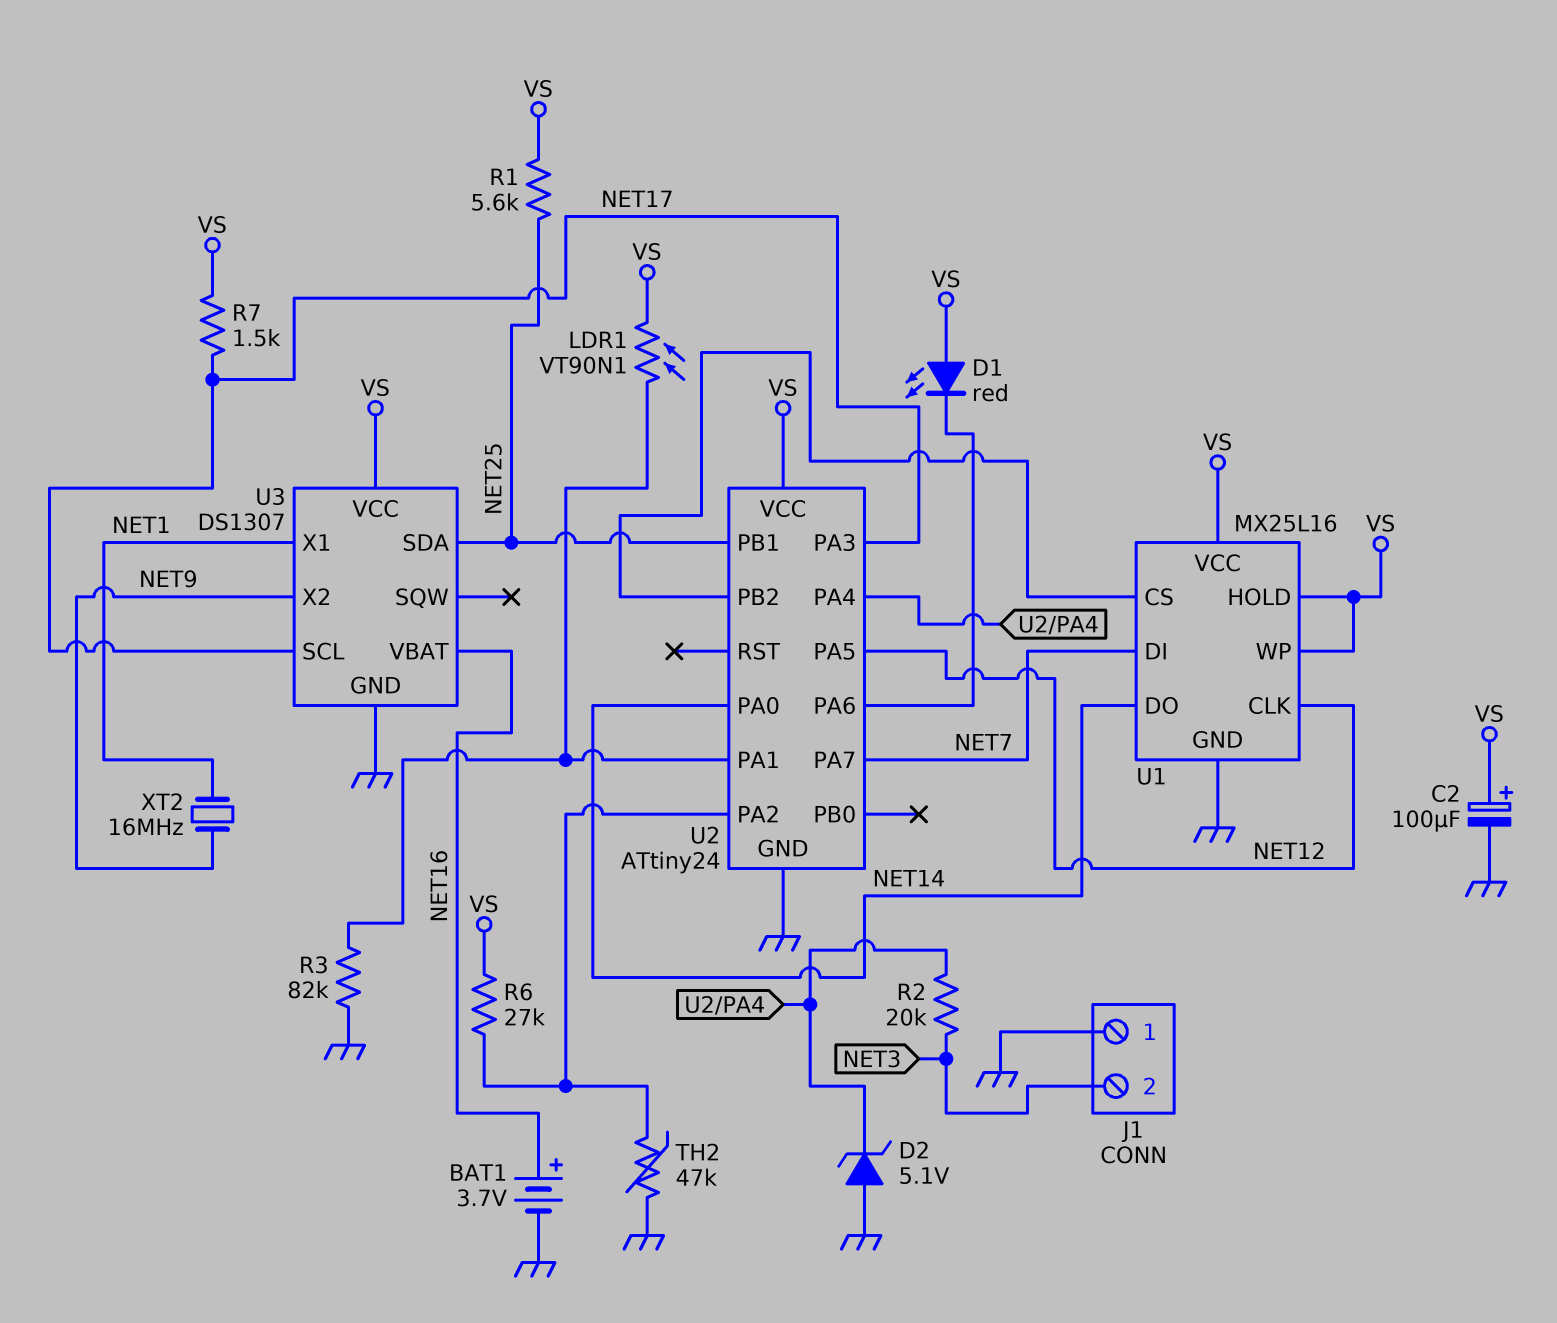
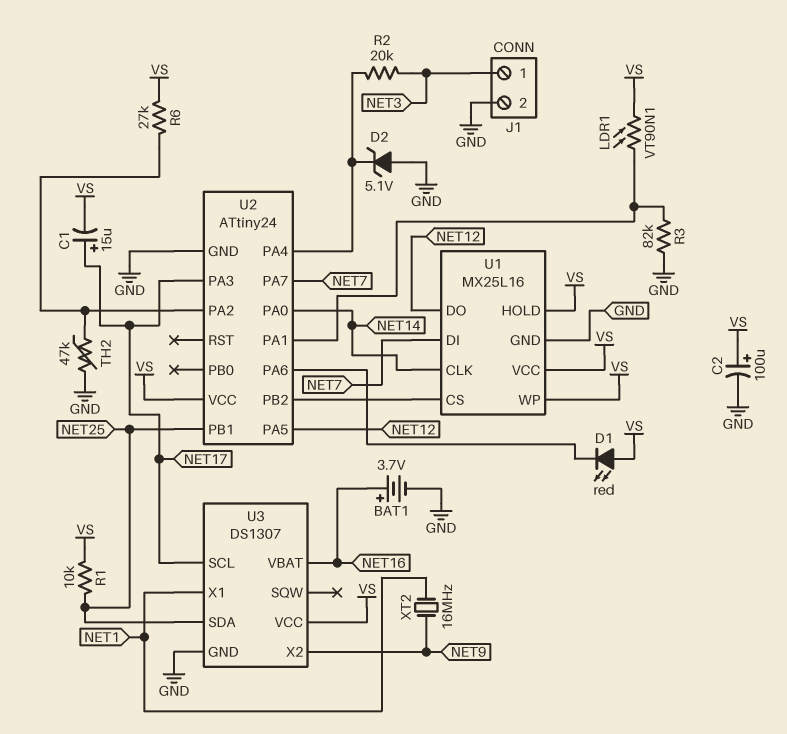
C1: none -> 15uF (plus NET17, minus VS)
J1 pin 1: GND -> NET3
J1 pin 2: NET3 -> GND
R1: 5.6k (NET25, VS) -> 10k (NET25, VS)
R7: 1.5k (NET17, VS) -> none
U1 pin CLK: NET12 -> NET14
U1 pin DO: NET14 -> NET12

